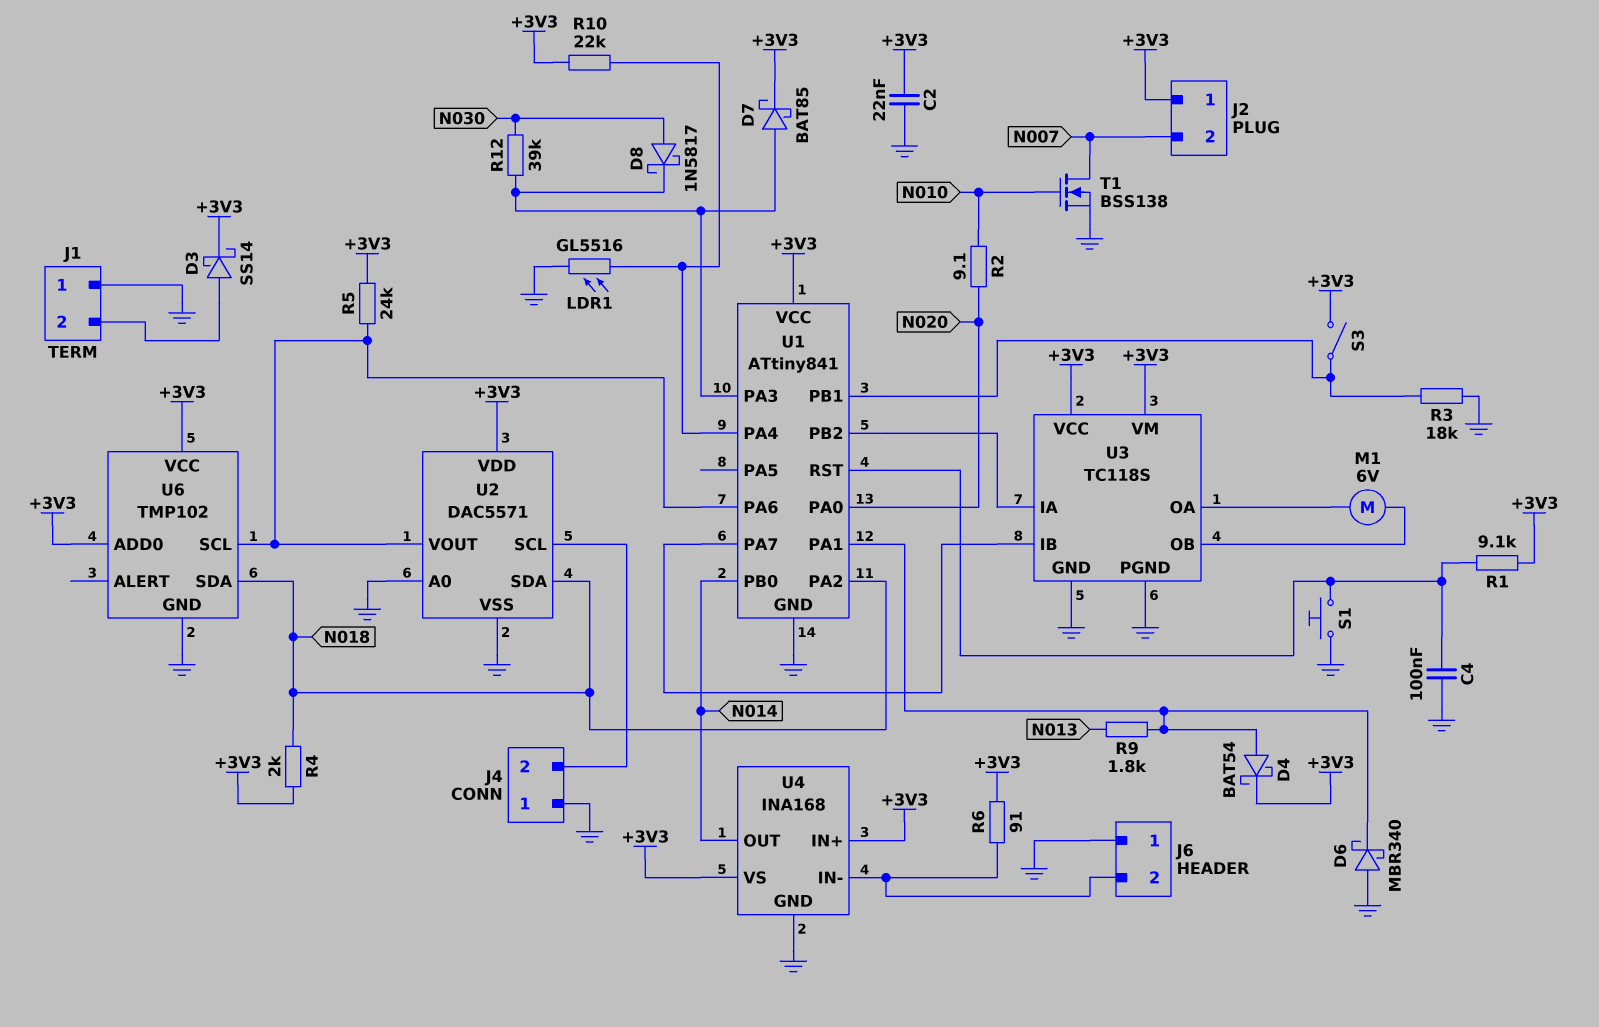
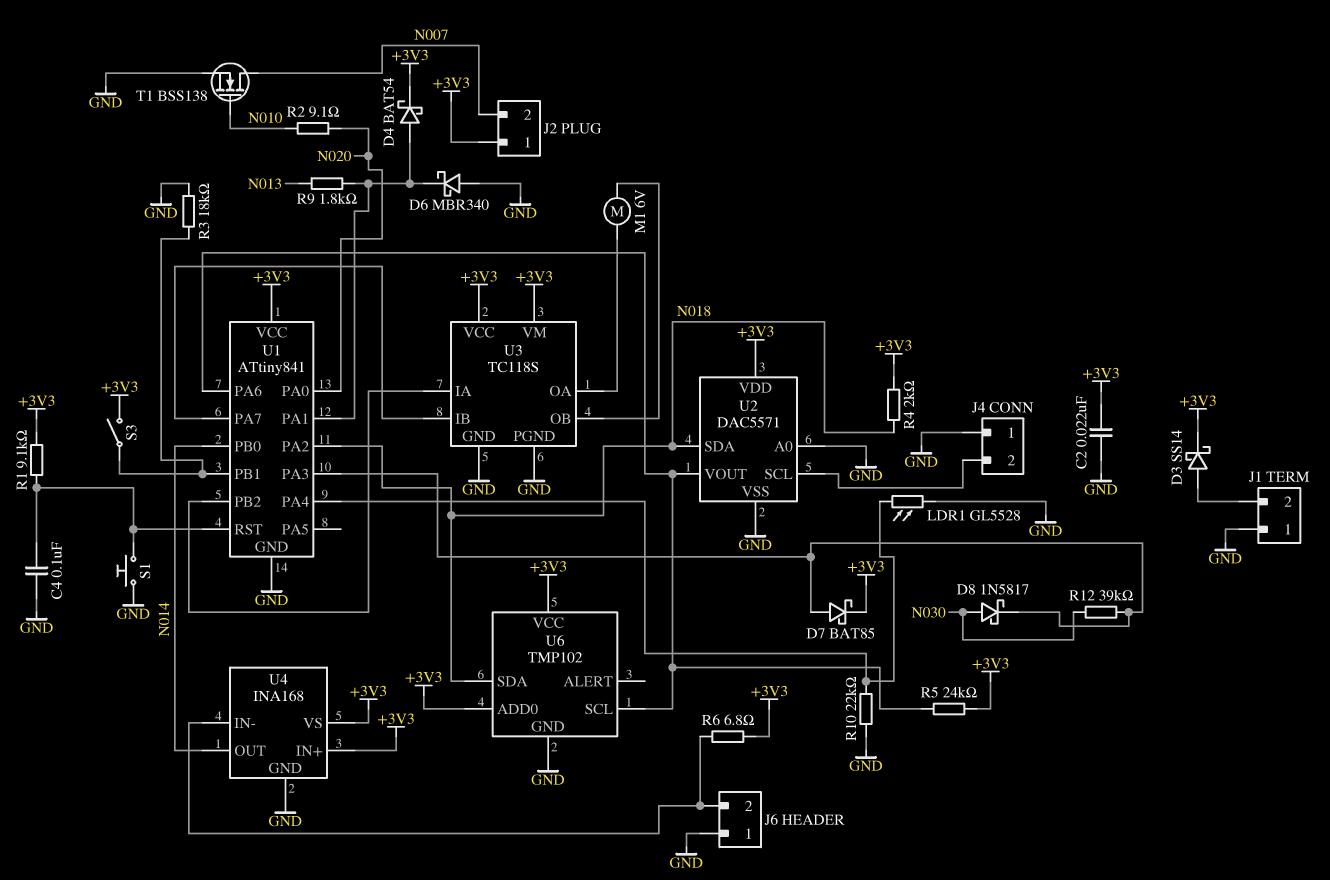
LDR1: GL5516 (GND, U1/PA4) -> GL5528 (GND, U1/PA4)
R6: 91 (+3V3, J6/2) -> 6.8 (+3V3, J6/2)
R10: 22k (+3V3, U1/PA4) -> 22k (GND, U1/PA4)

